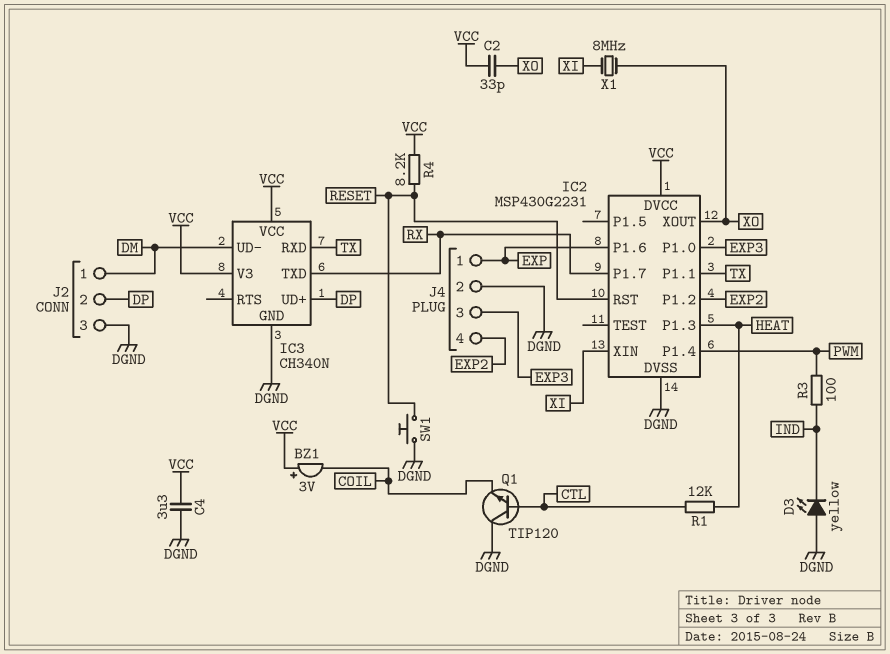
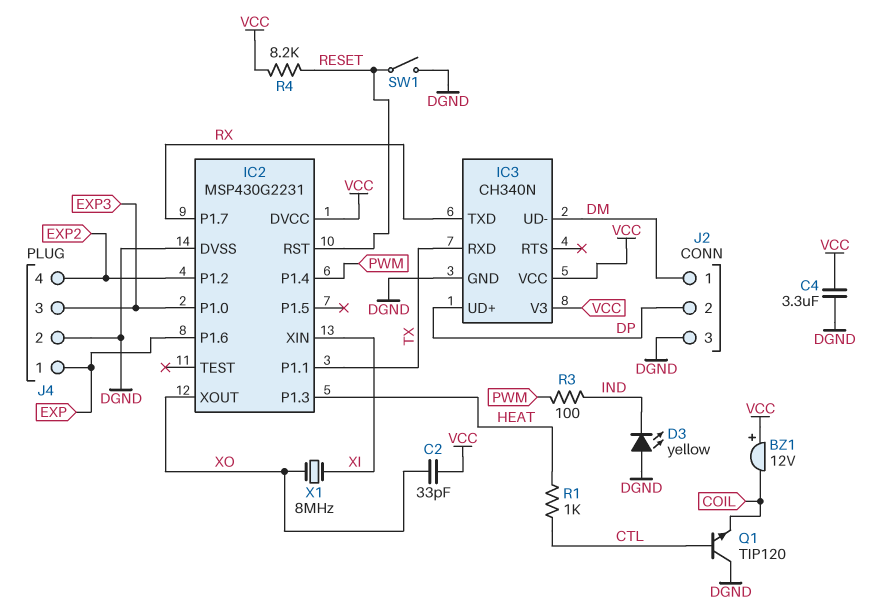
BZ1: buzzer 3V (plus VCC, minus COIL) -> buzzer 12V (plus VCC, minus COIL)
R1: 12k (CTL, HEAT) -> 1k (CTL, HEAT)
SW1: button (DGND, RESET) -> switch (DGND, RESET)

